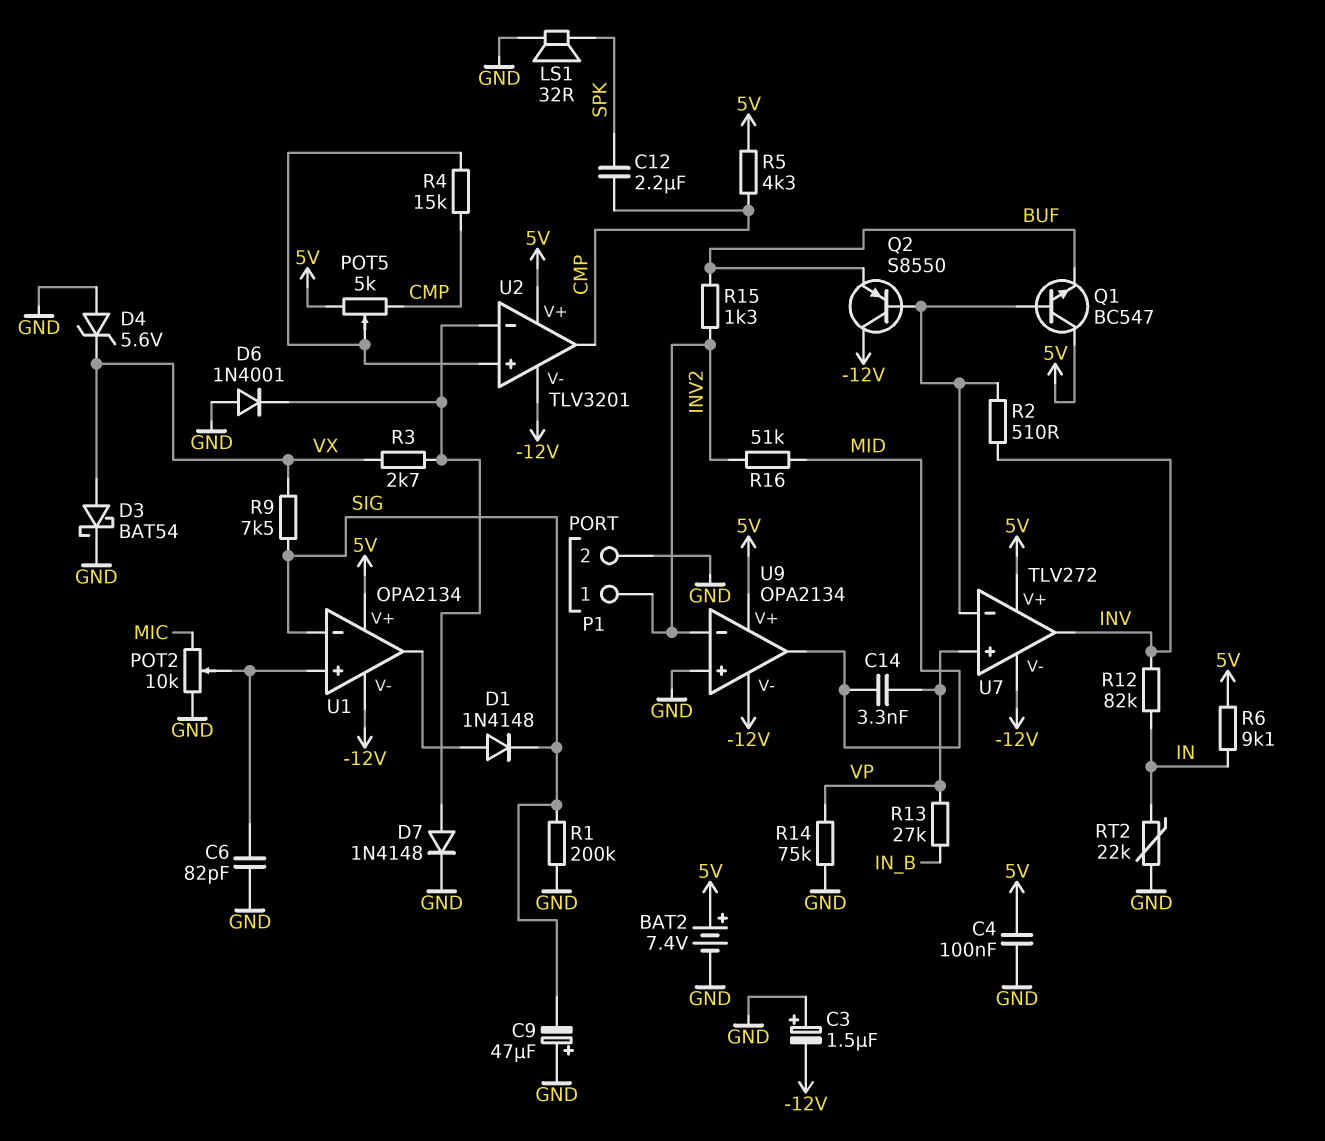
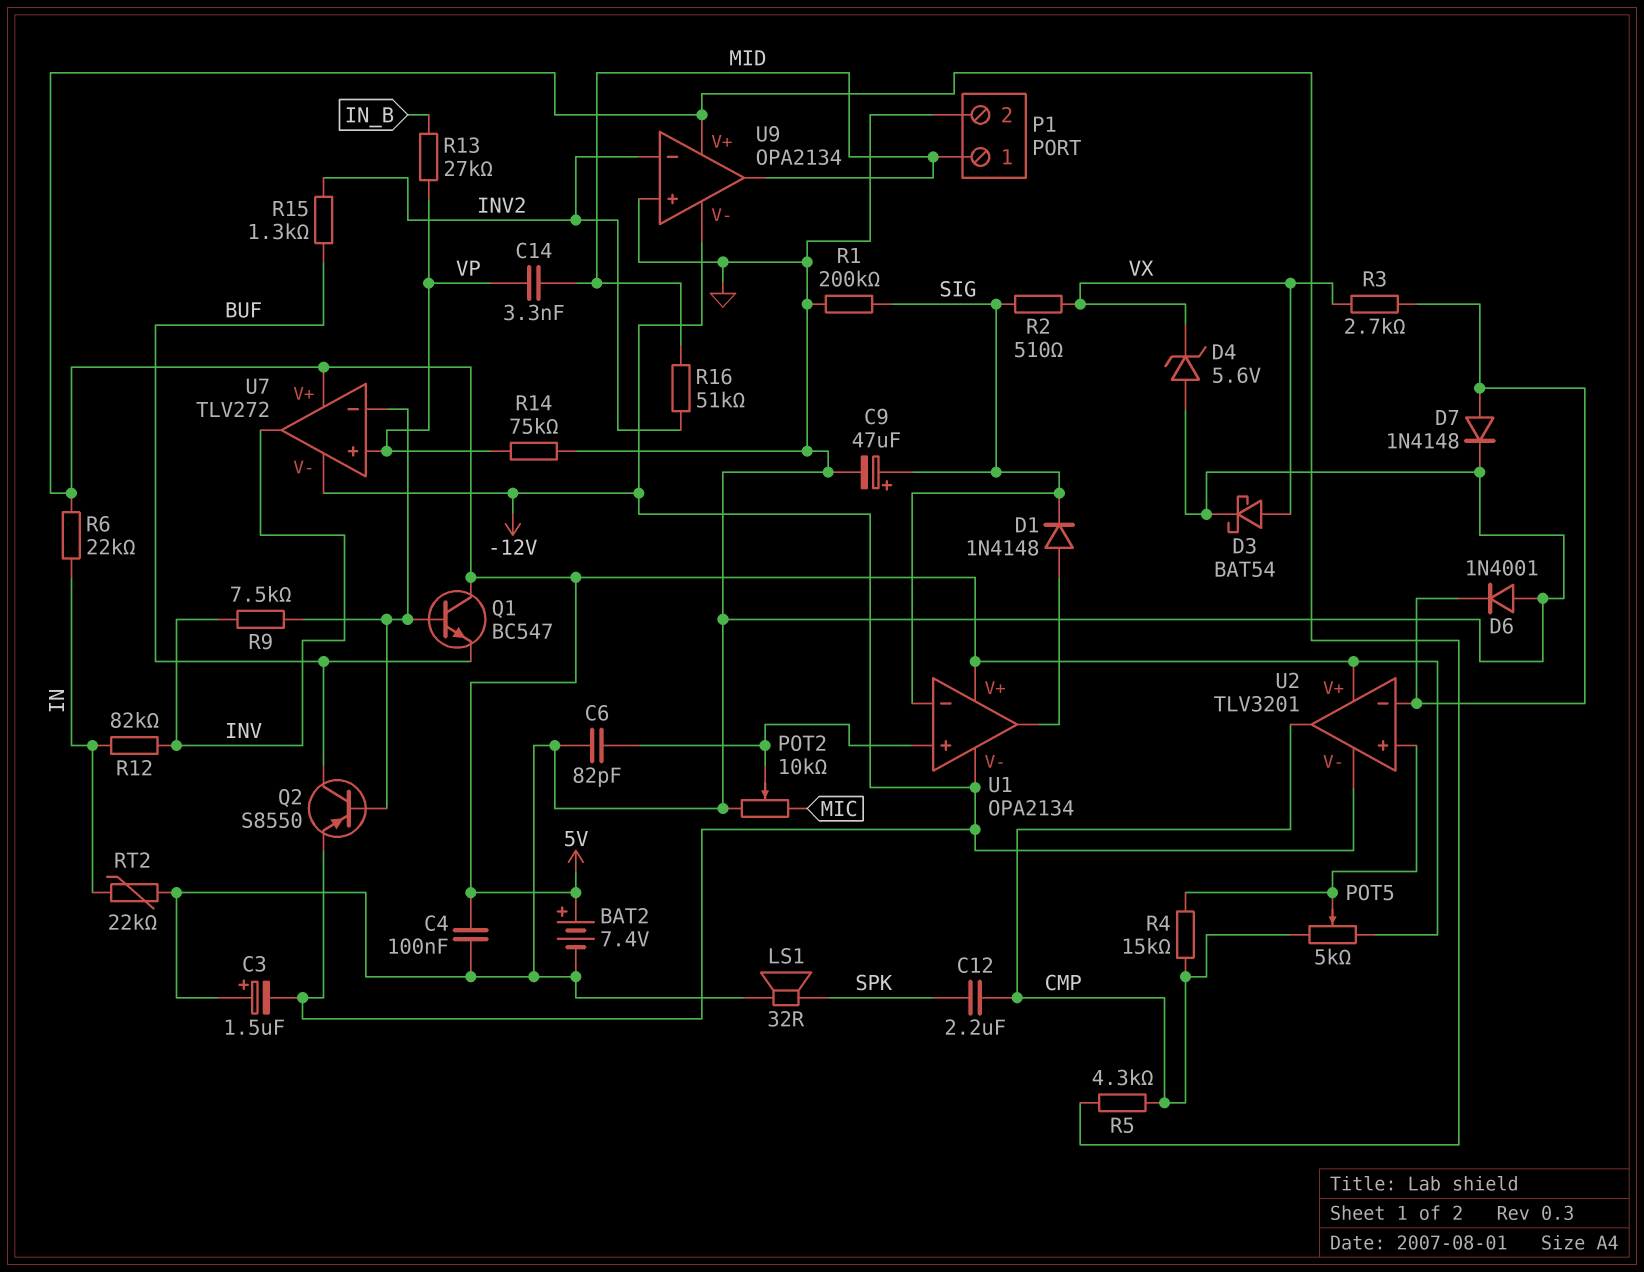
C9: 47uF (plus GND, minus SIG) -> 47uF (plus SIG, minus GND)
P1 pin 1: INV2 -> MID
Q2: PNP S8550 (B U7/in-, C -12V, E BUF) -> PNP S8550 (B U7/in-, C BUF, E -12V)
R2: 510 (INV, U7/in-) -> 510 (SIG, VX)
R6: 9.1k (5V, IN) -> 22k (5V, IN)
R9: 7.5k (SIG, VX) -> 7.5k (INV, U7/in-)

